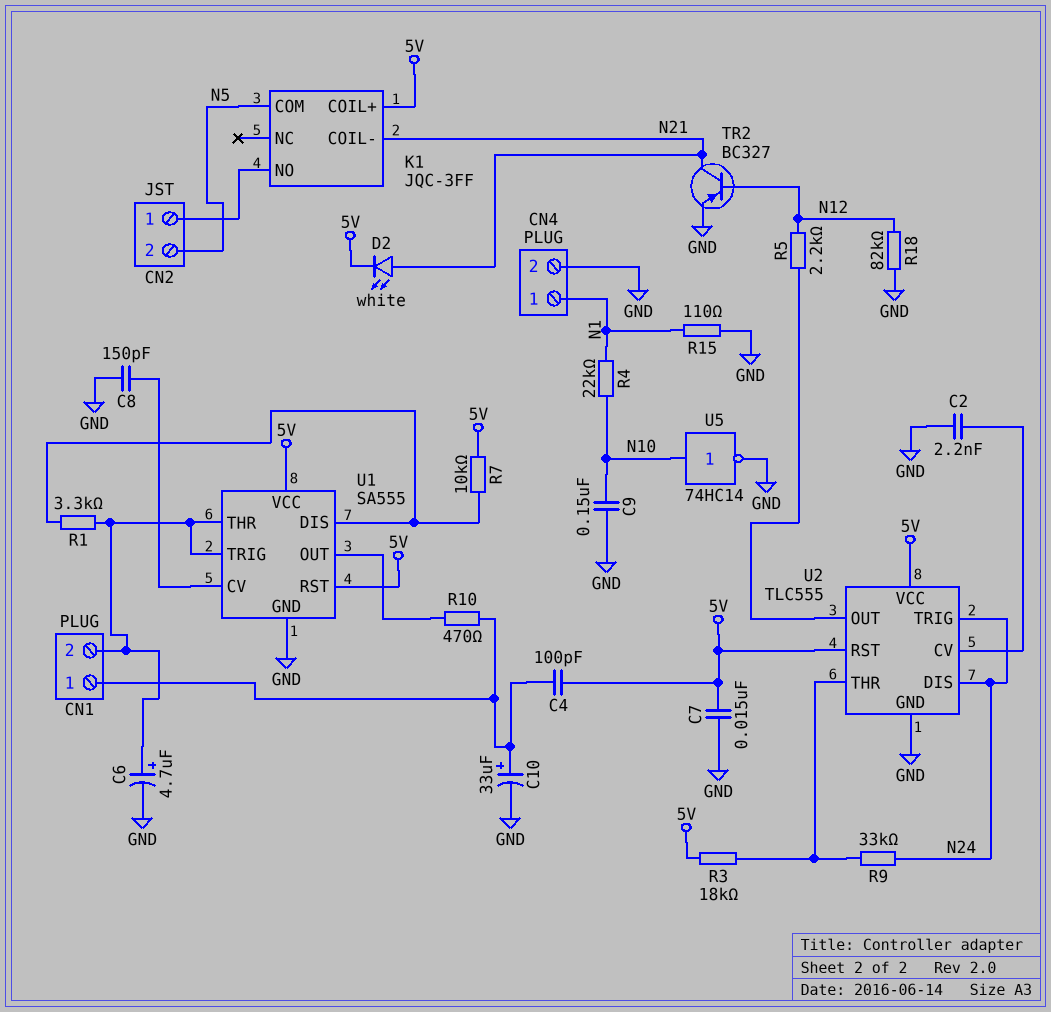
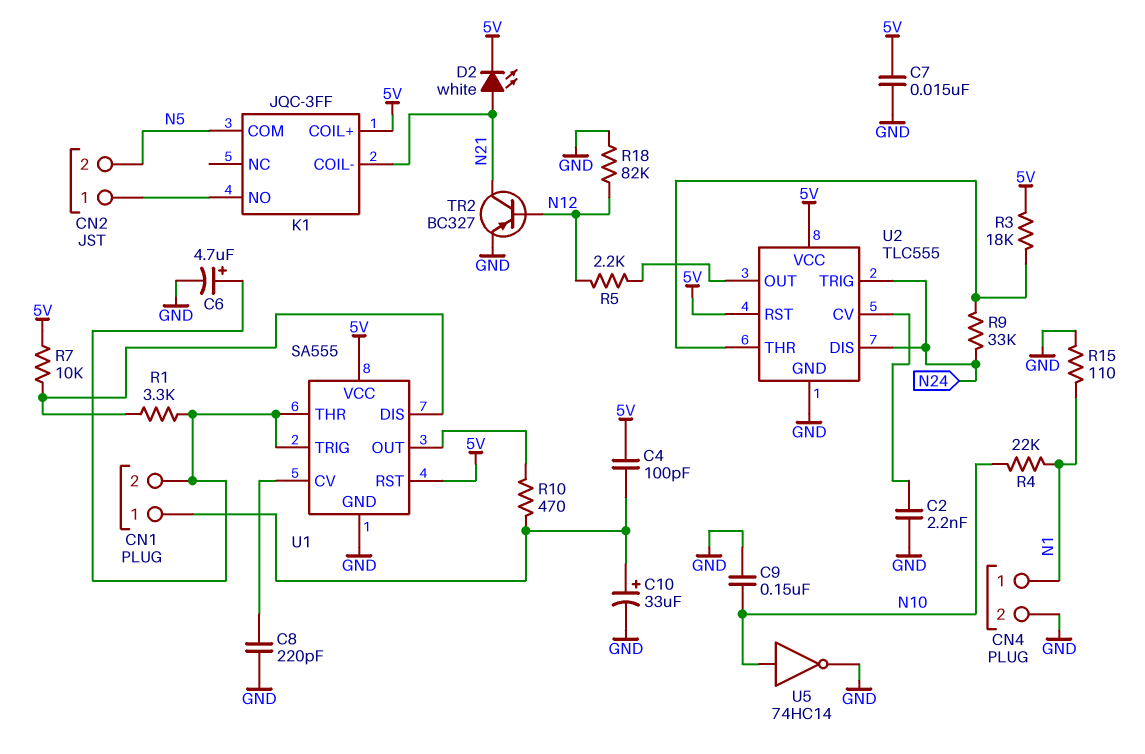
C8: 150pF (GND, U1/CV) -> 220pF (GND, U1/CV)

